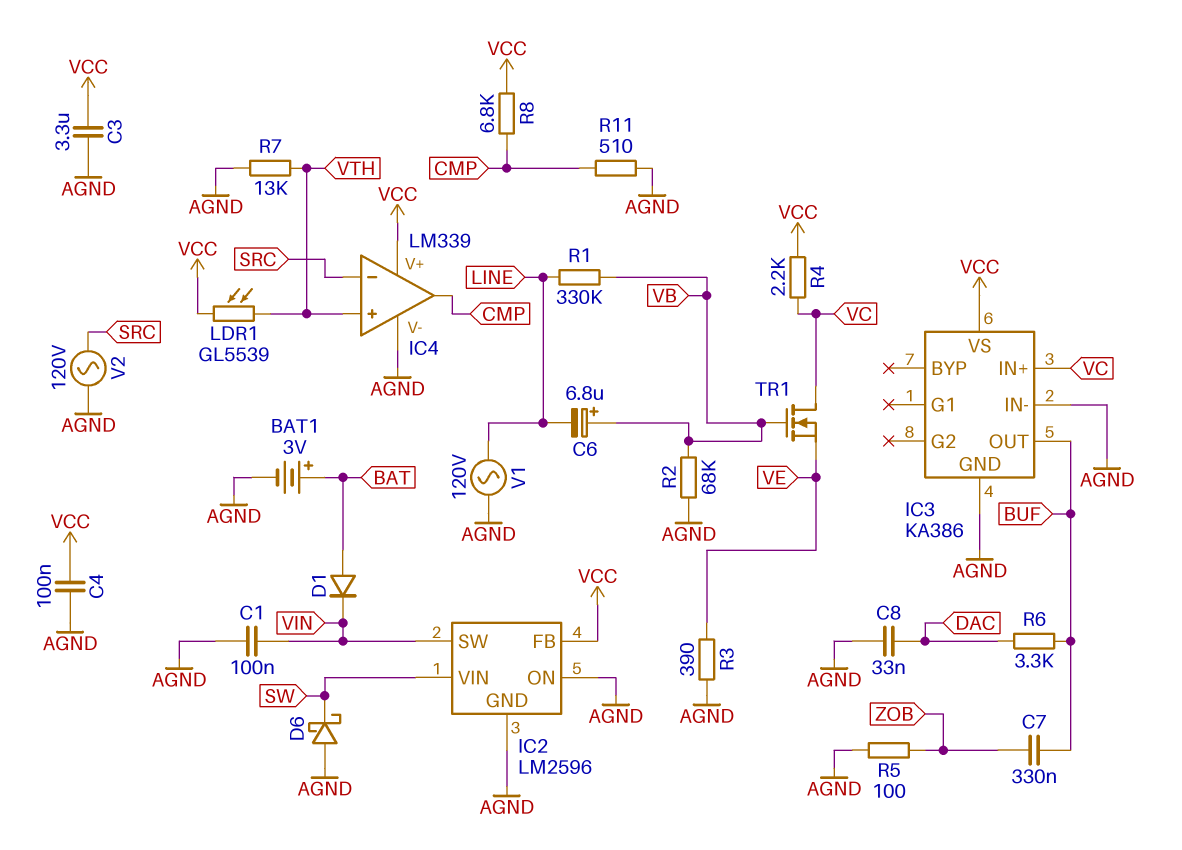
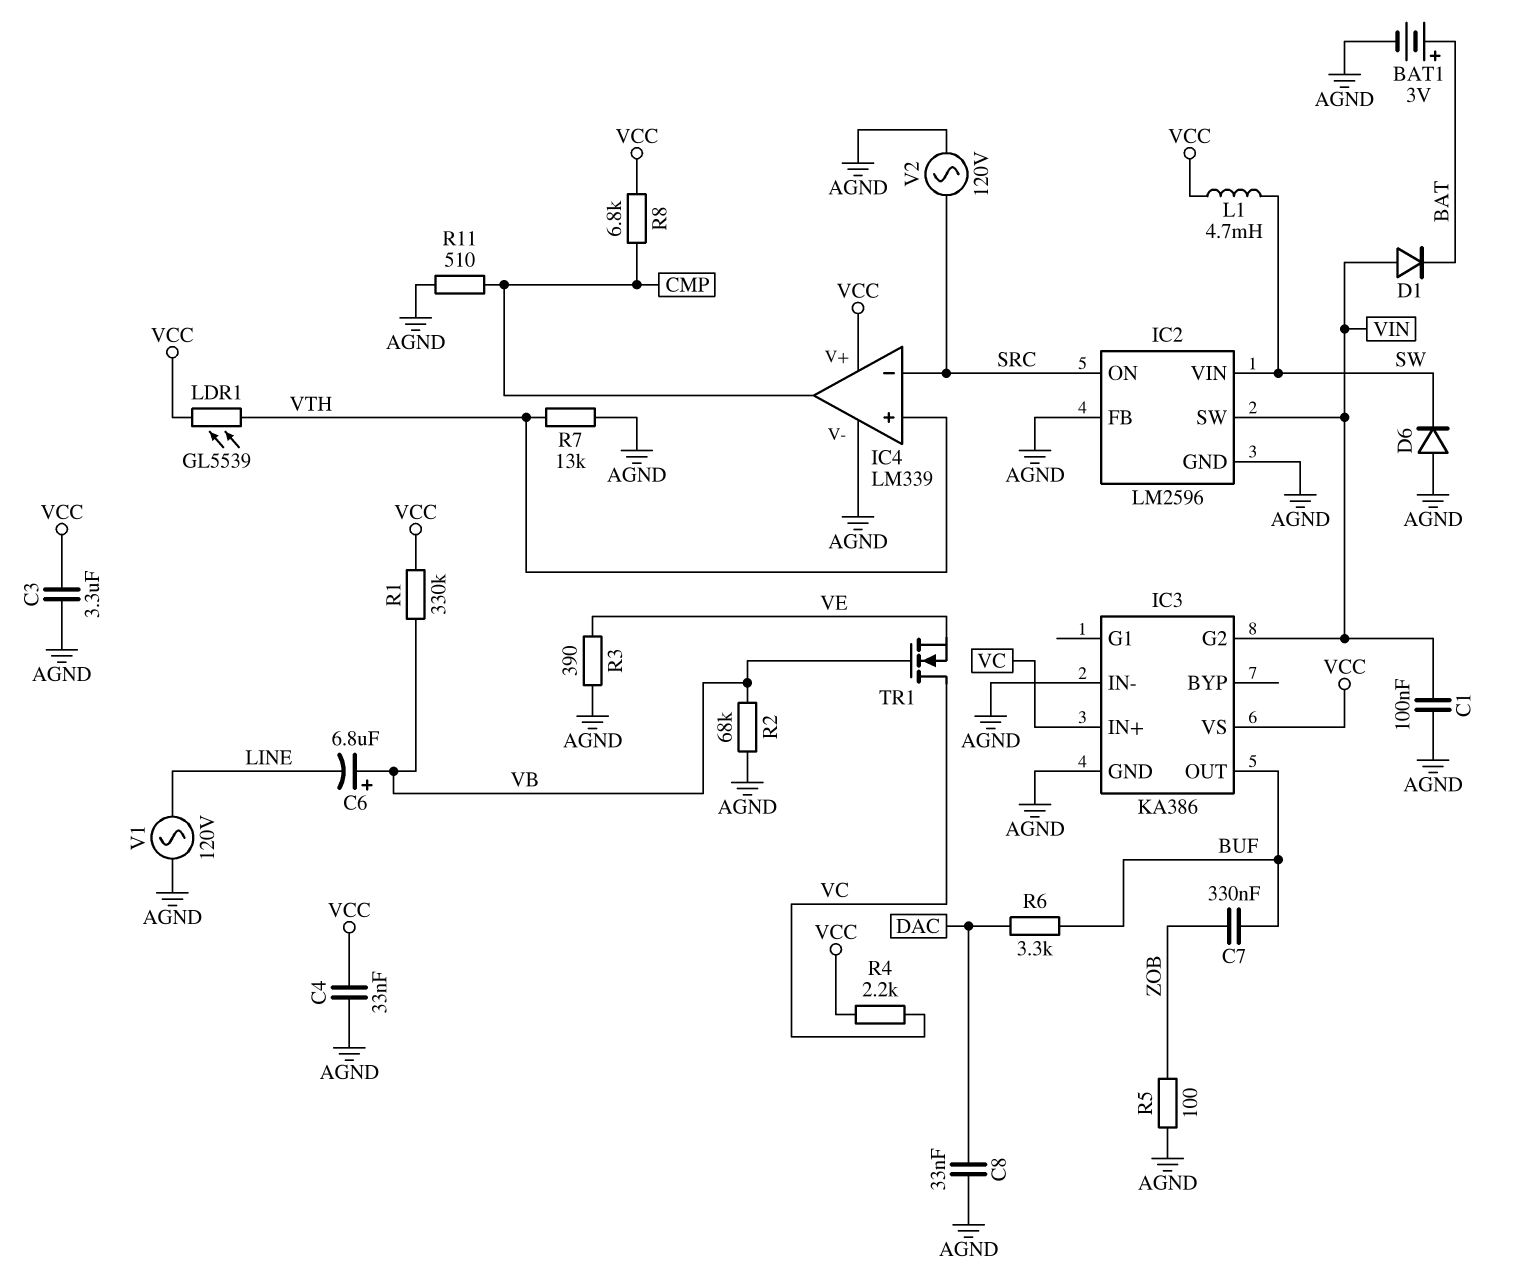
C4: 100nF (AGND, VCC) -> 33nF (AGND, VCC)
D1: diode (A BAT, K VIN) -> diode (A VIN, K BAT)
D6: schottky (A AGND, K SW) -> diode (A AGND, K SW)
IC2 pin FB: VCC -> AGND
IC2 pin ON: AGND -> SRC
IC3 pin G2: none -> VIN
L1: none -> 4.7mH (SW, VCC)
R1: 330k (LINE, VB) -> 330k (VB, VCC)

